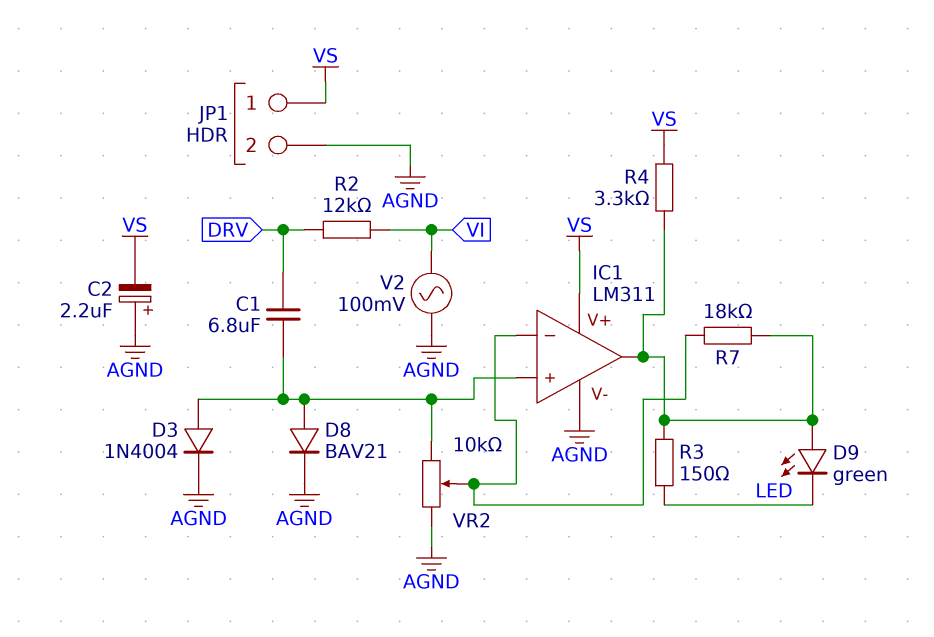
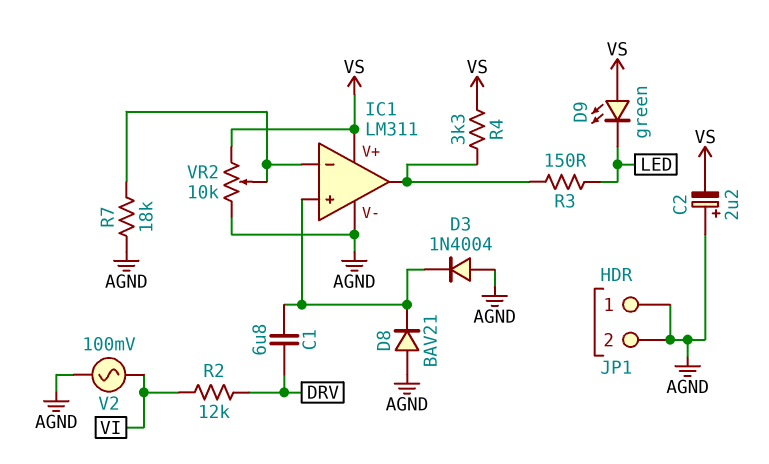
D3: diode 1N4004 (A IC1/in+, K AGND) -> diode 1N4004 (A AGND, K IC1/in+)
D8: diode BAV21 (A IC1/in+, K AGND) -> diode BAV21 (A AGND, K IC1/in+)
D9: LED green (A IC1/out, K LED) -> LED green (A VS, K LED)
JP1 pin 1: VS -> AGND
R7: 18k (IC1/in-, IC1/out) -> 18k (AGND, IC1/in-)
VR2: 10k (AGND, IC1/in+, wiper IC1/in-) -> 10k (AGND, VS, wiper IC1/in-)

